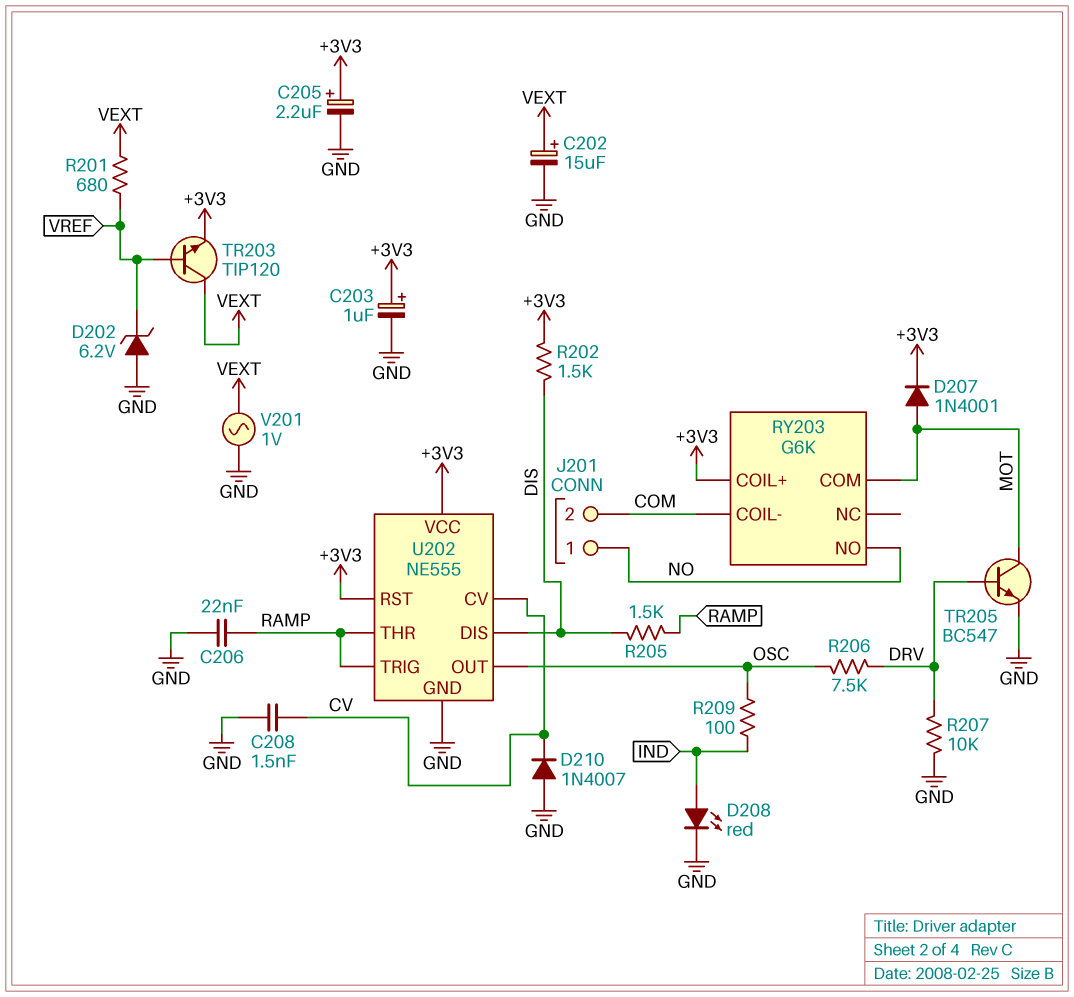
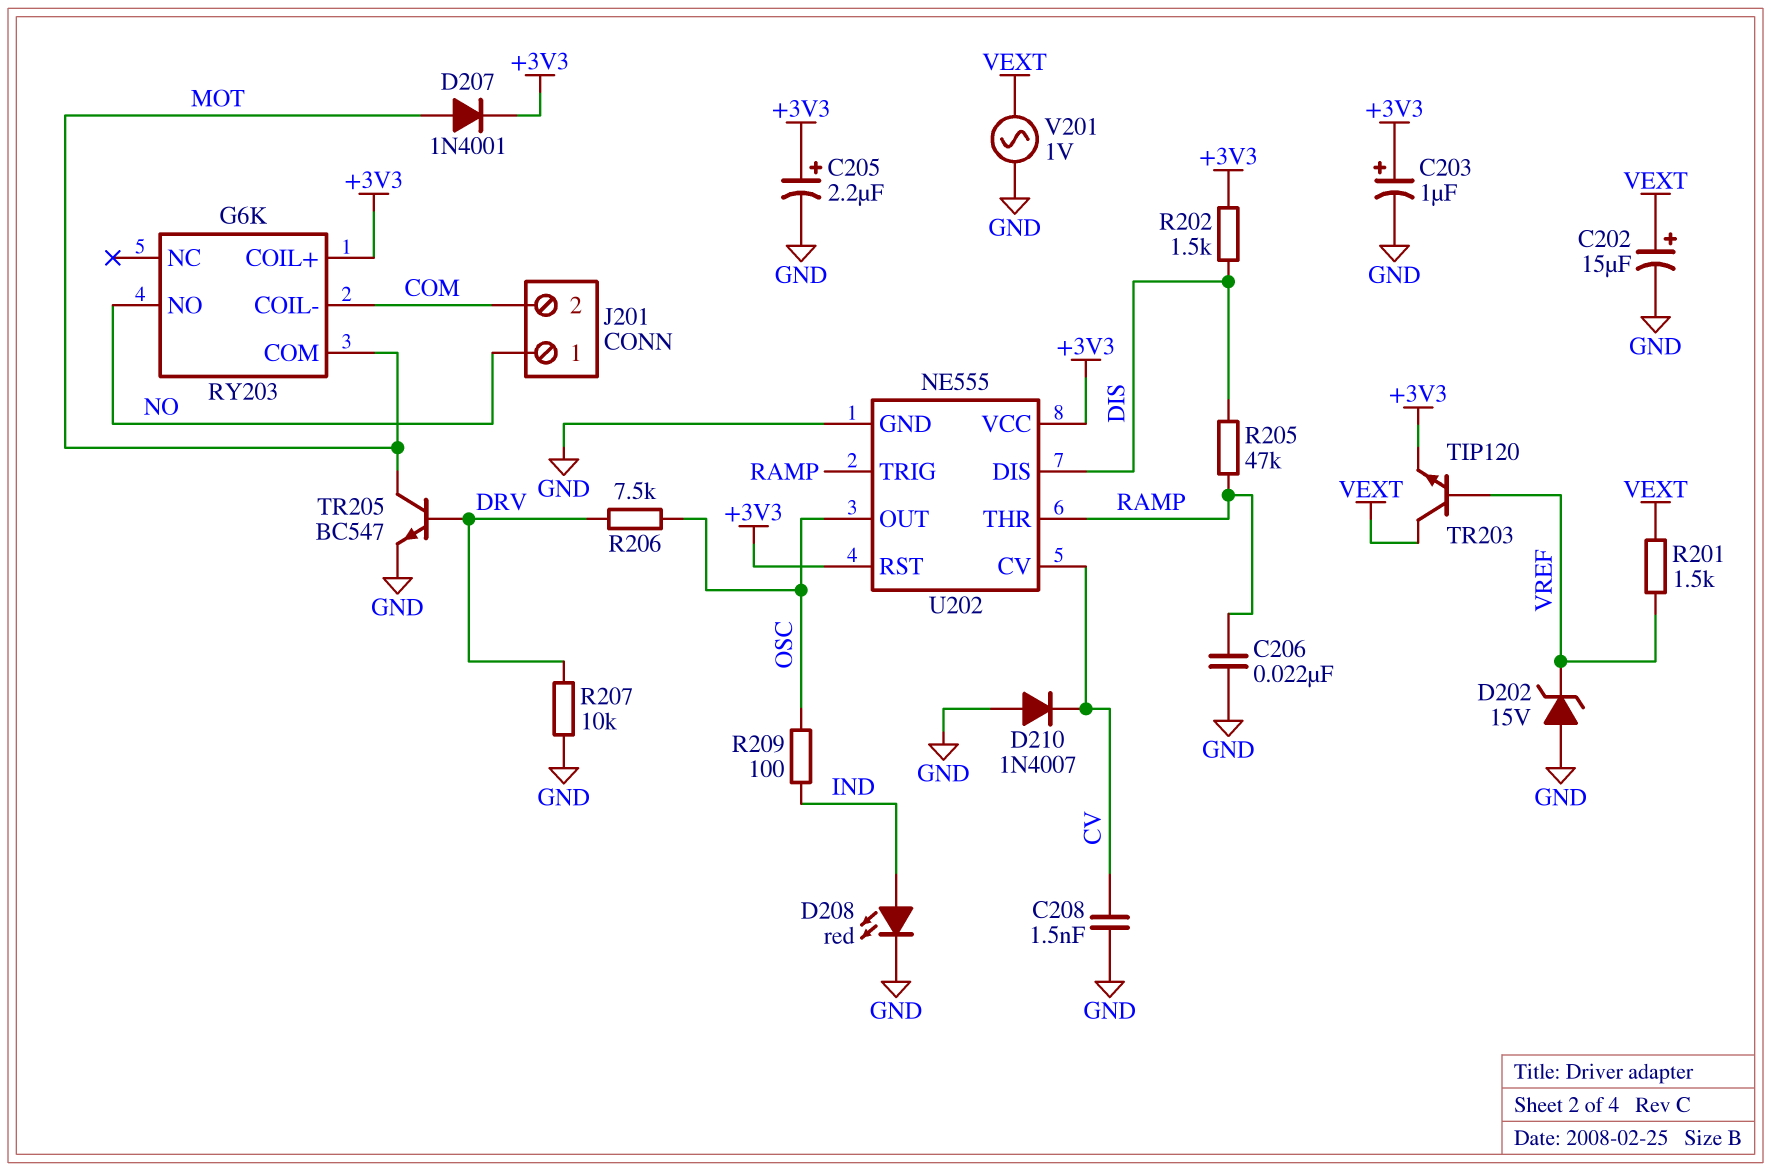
D202: zener 6.2V (A GND, K VREF) -> zener 15V (A GND, K VREF)
R201: 680 (VEXT, VREF) -> 1.5k (VEXT, VREF)
R205: 1.5k (DIS, RAMP) -> 47k (DIS, RAMP)

